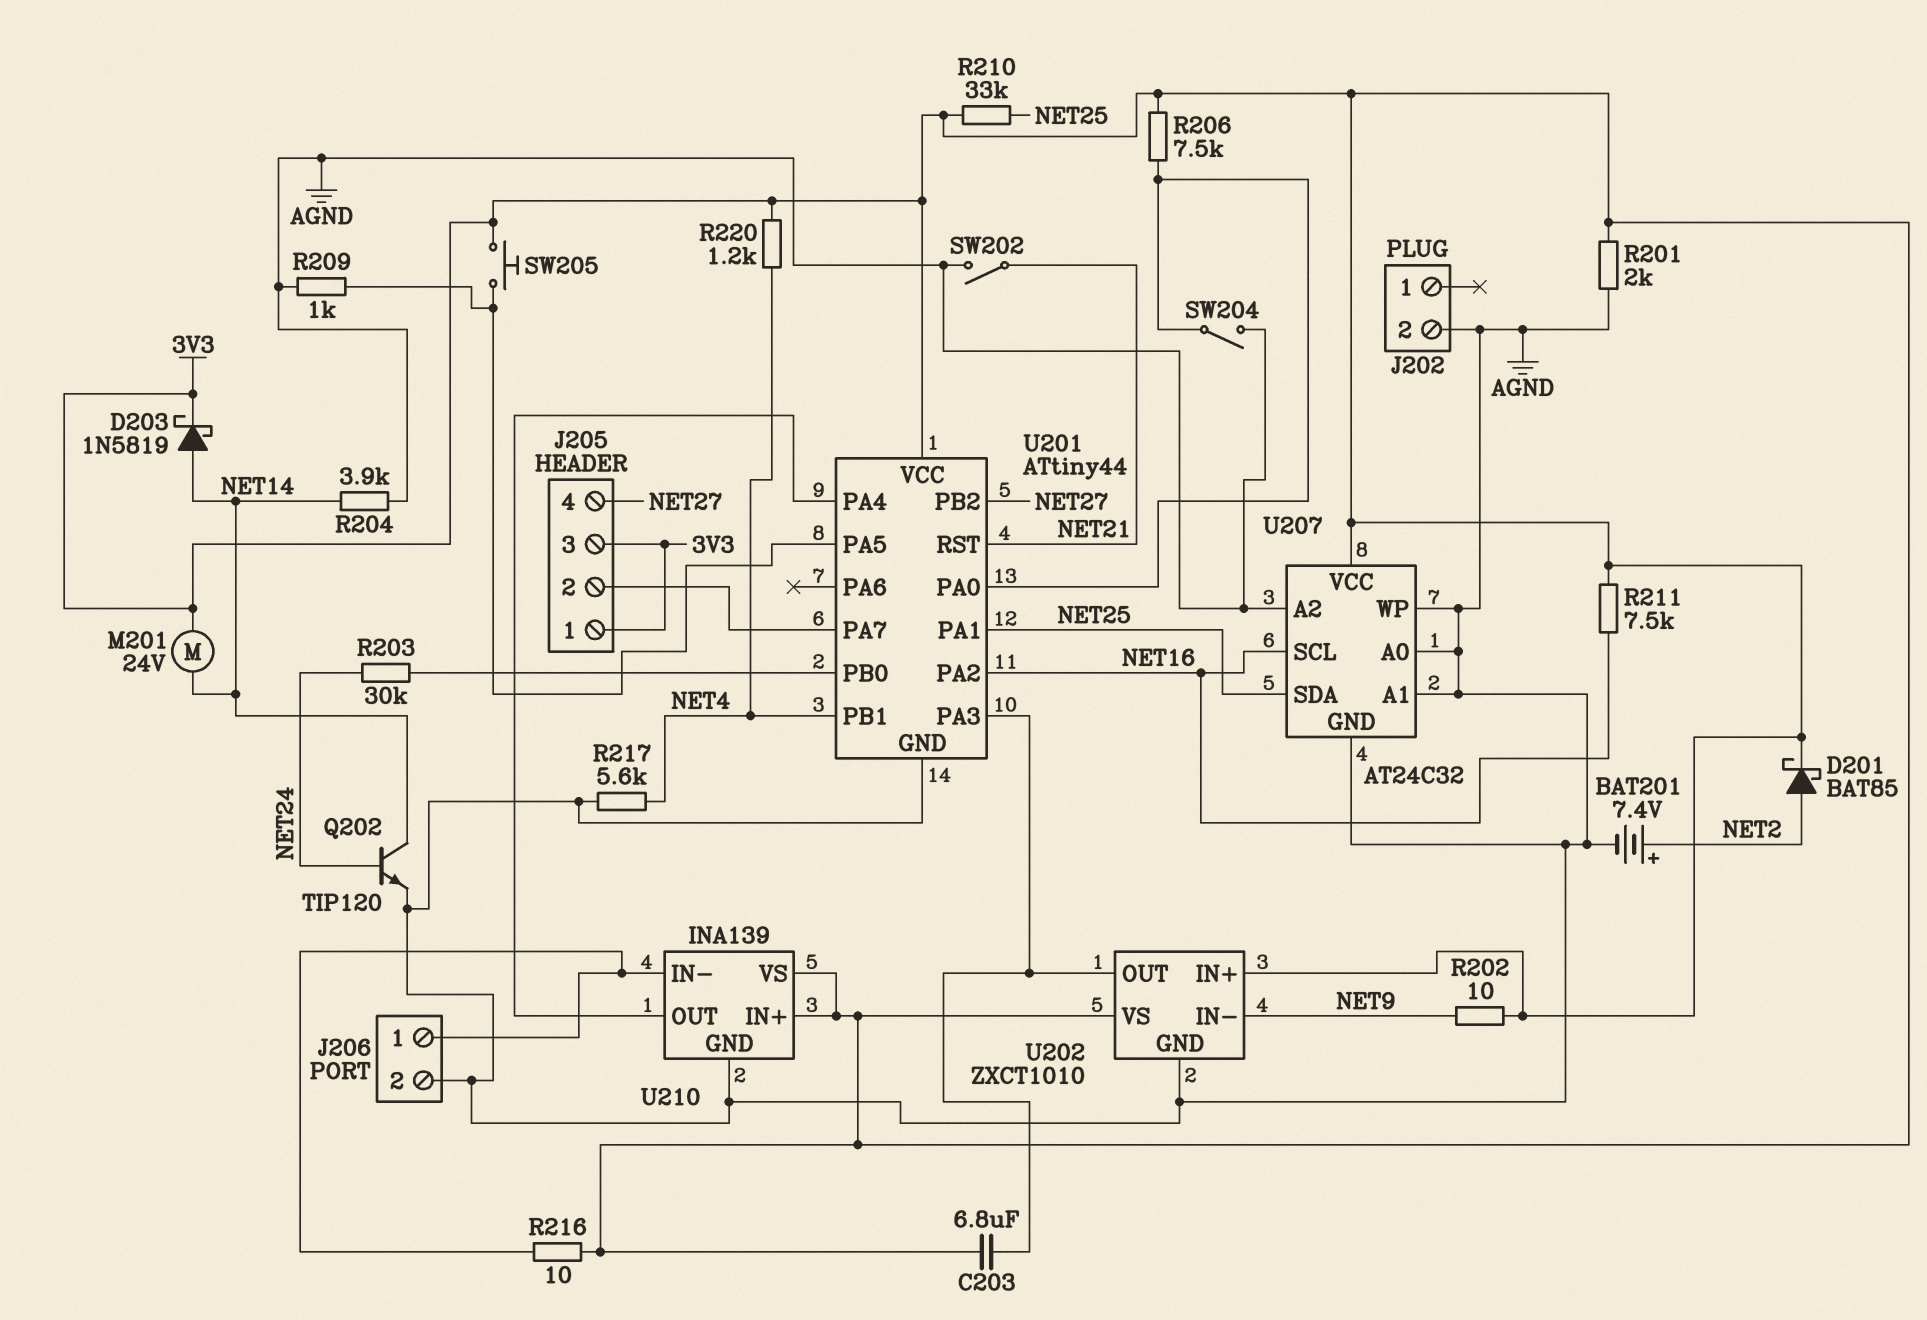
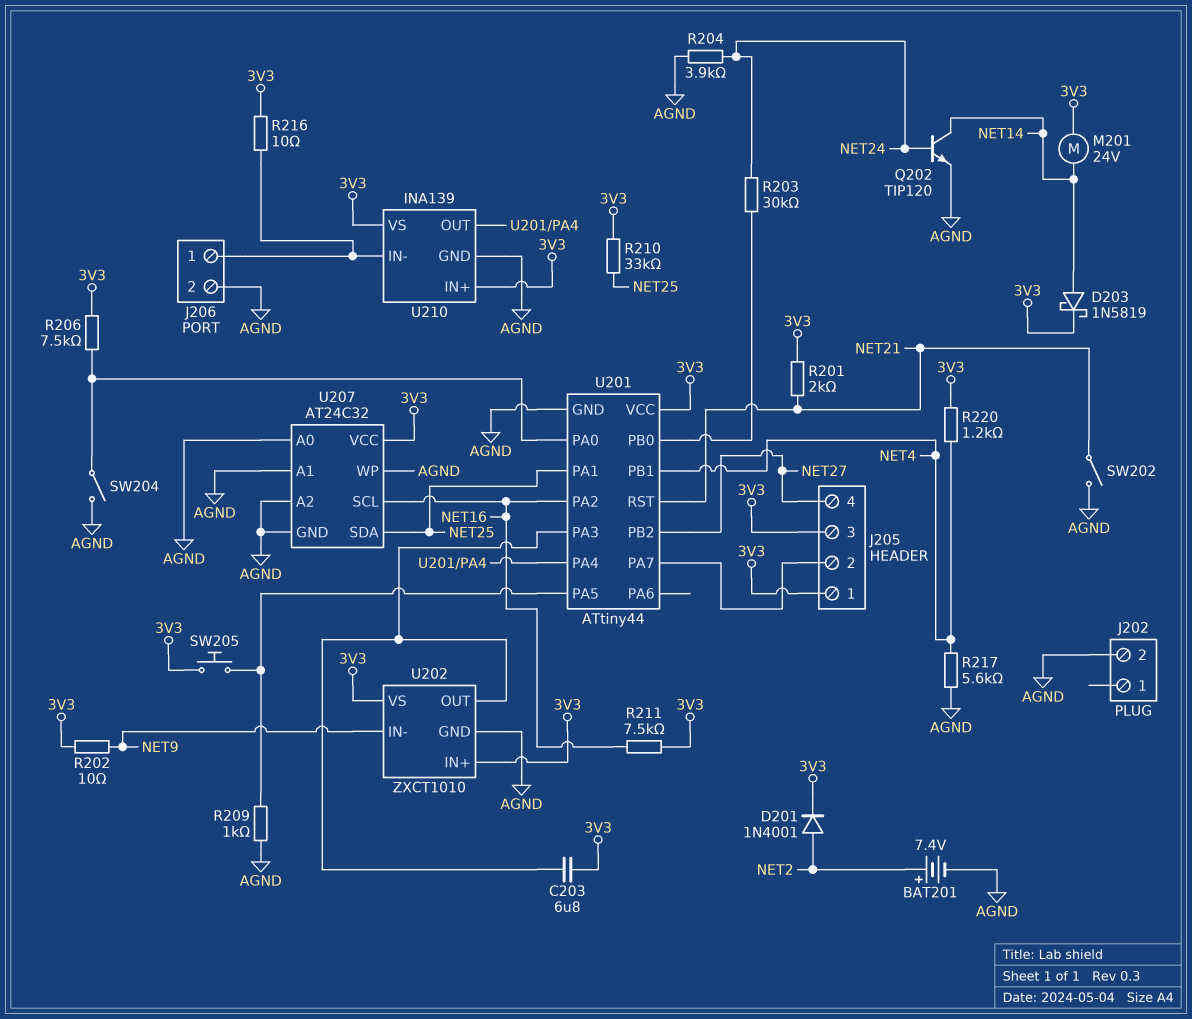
D201: schottky BAT85 (A NET2, K 3V3) -> diode 1N4001 (A NET2, K 3V3)
R201: 2k (3V3, AGND) -> 2k (3V3, NET21)
R204: 3.9k (AGND, NET14) -> 3.9k (AGND, NET24)

